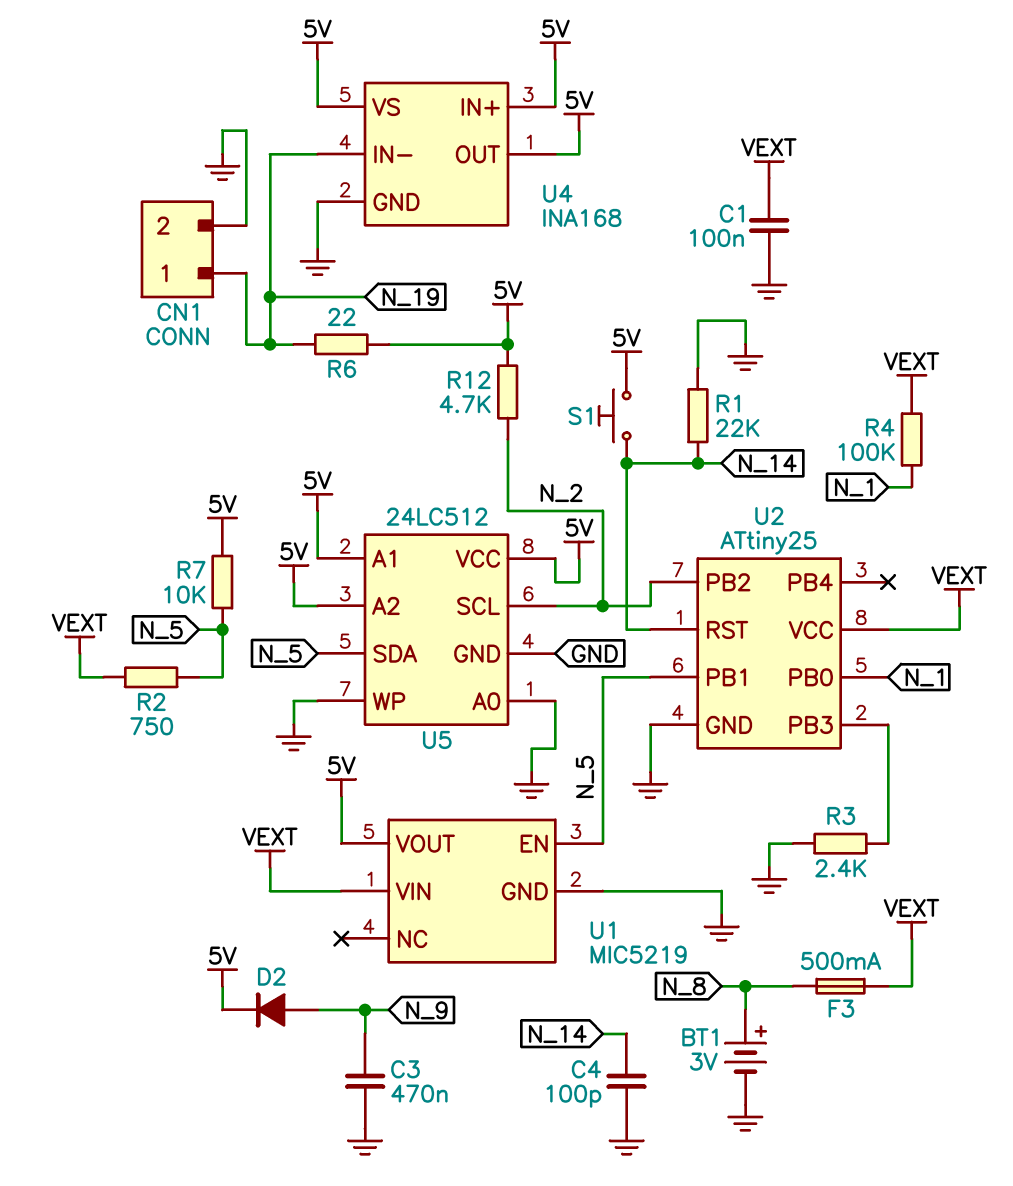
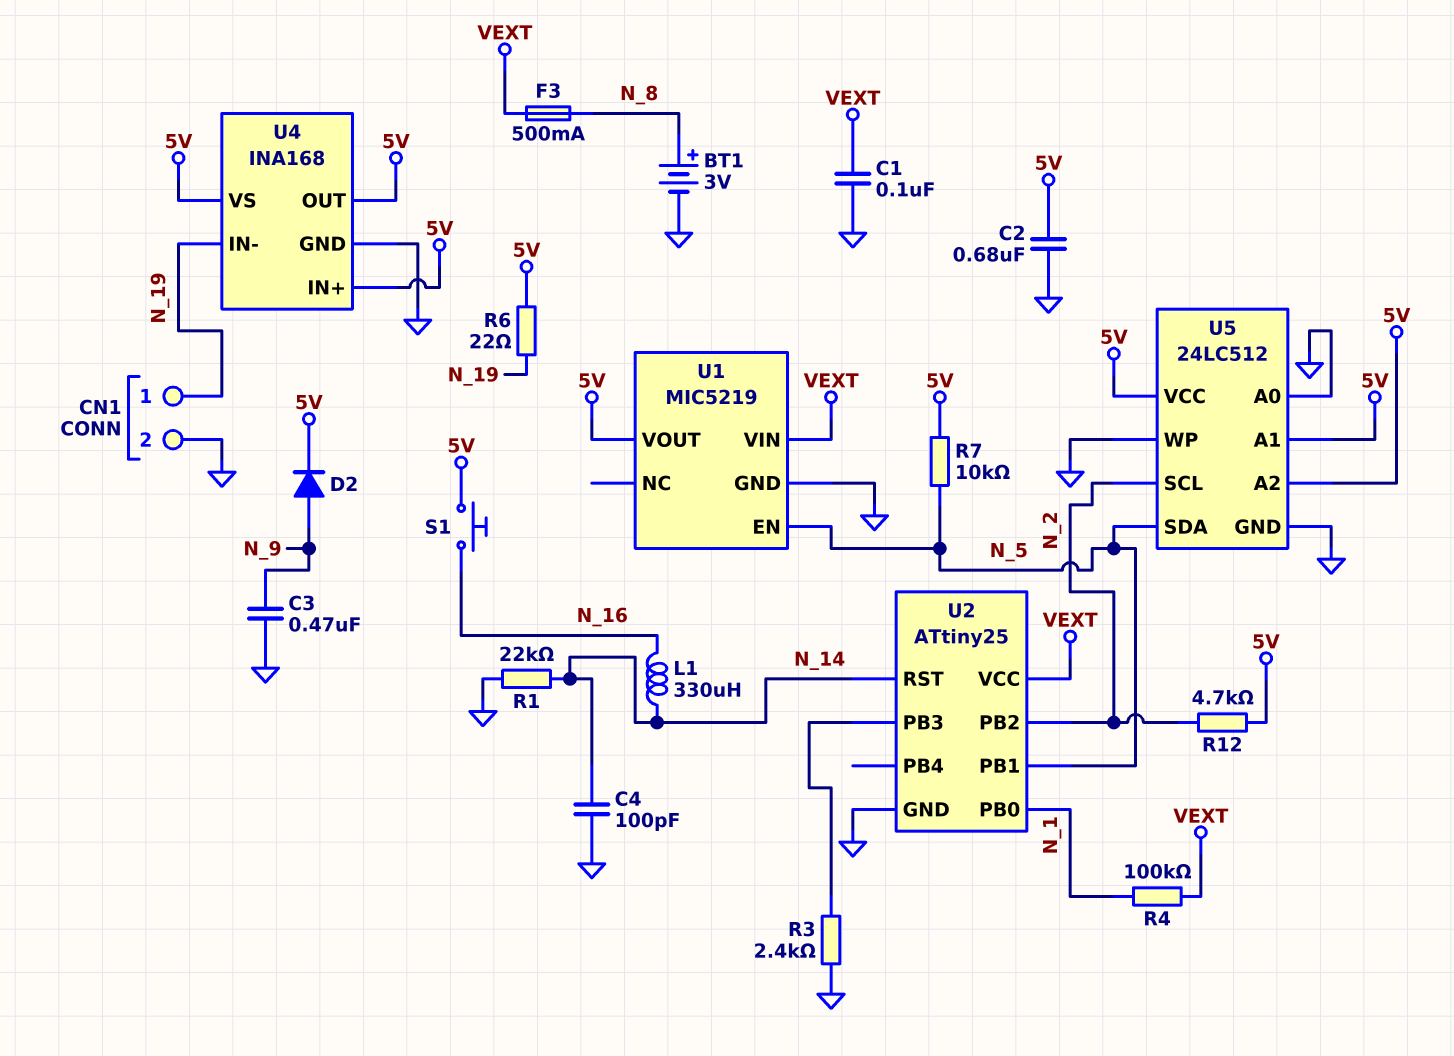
C2: none -> 680nF (5V, GND)
L1: none -> 330uH (N_14, N_16)
R2: 750 (N_5, VEXT) -> none
S1: button (5V, N_14) -> button (5V, N_16)

